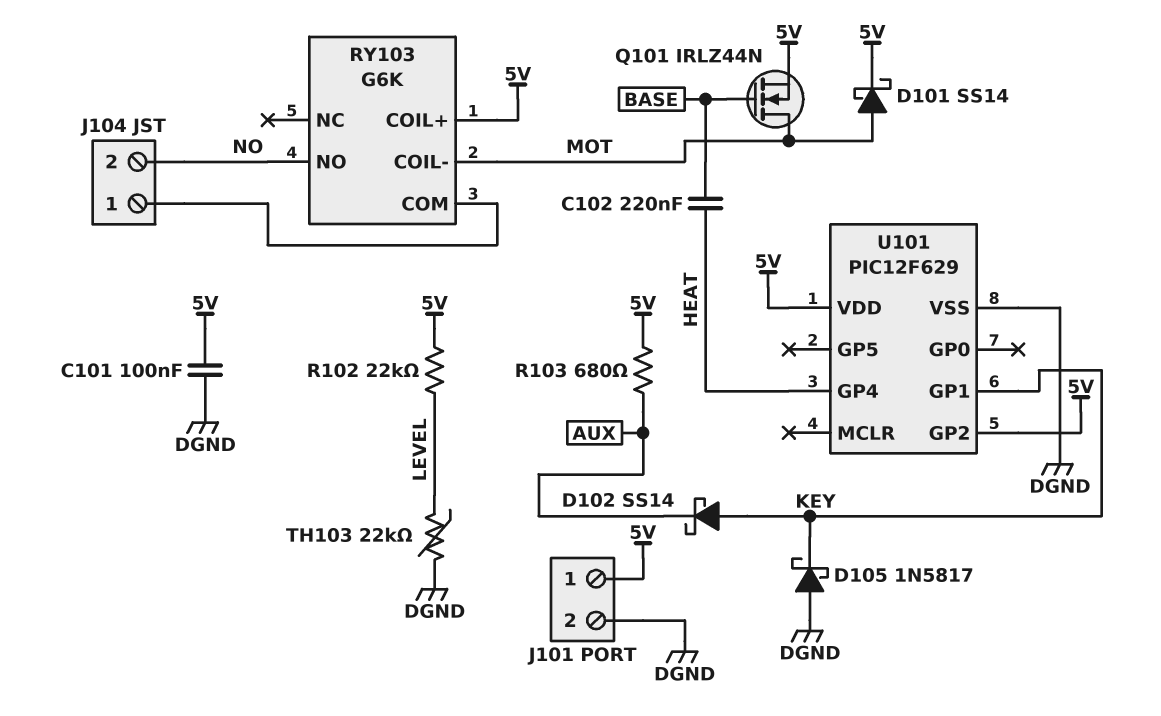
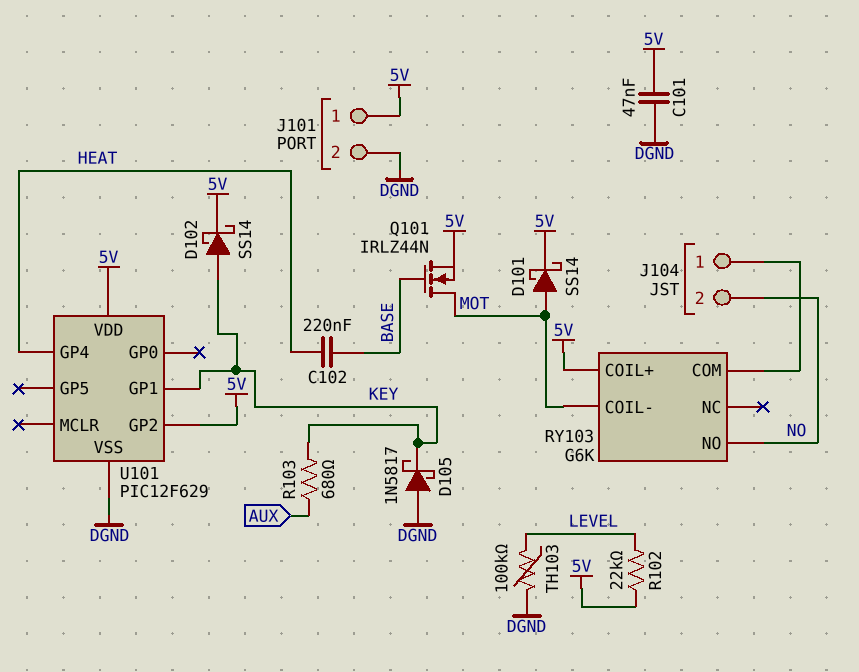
C101: 100nF (5V, DGND) -> 47nF (5V, DGND)
D102: schottky SS14 (A KEY, K AUX) -> schottky SS14 (A KEY, K 5V)
R103: 680 (5V, AUX) -> 680 (AUX, KEY)
TH103: 22k (DGND, LEVEL) -> 100k (DGND, LEVEL)

